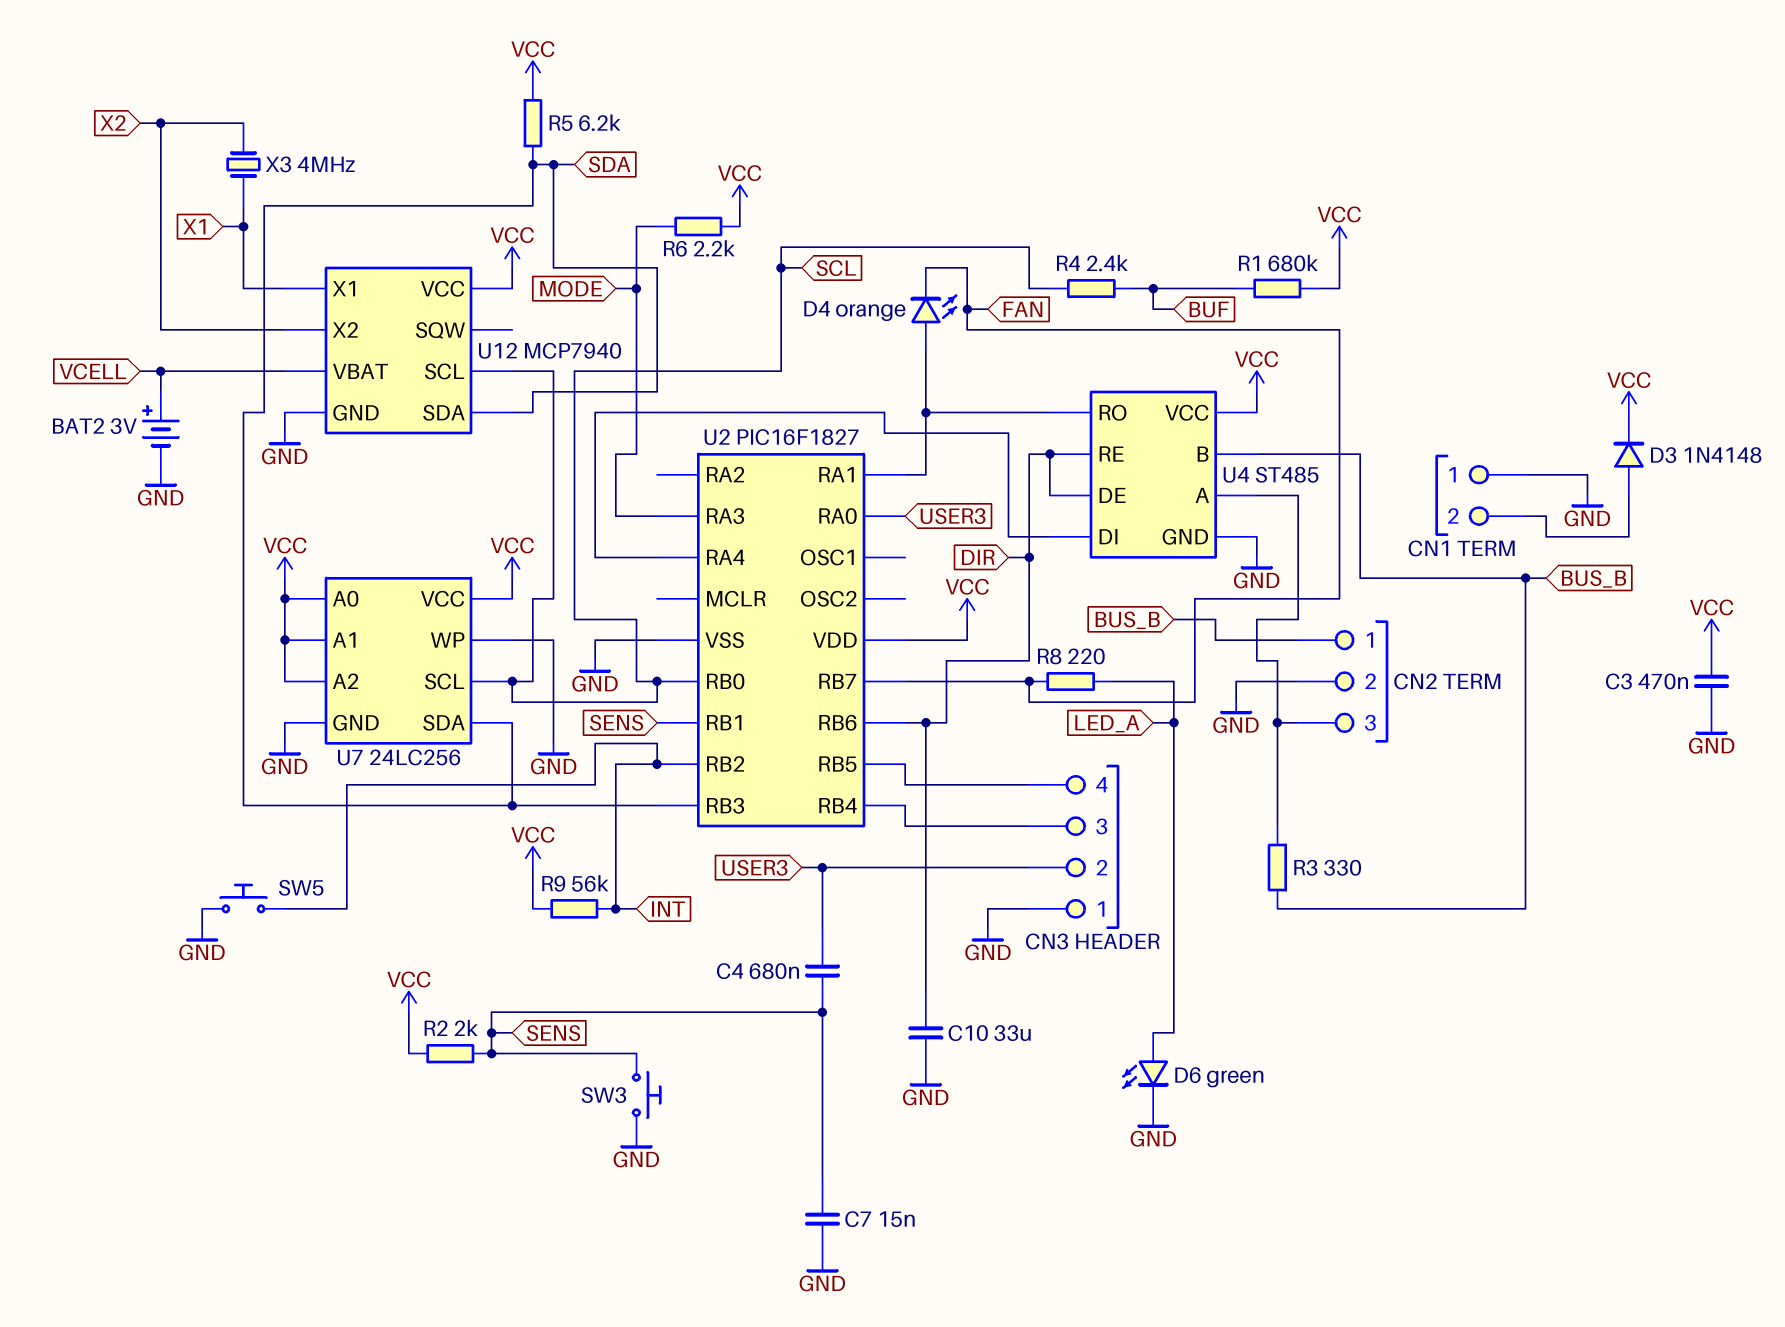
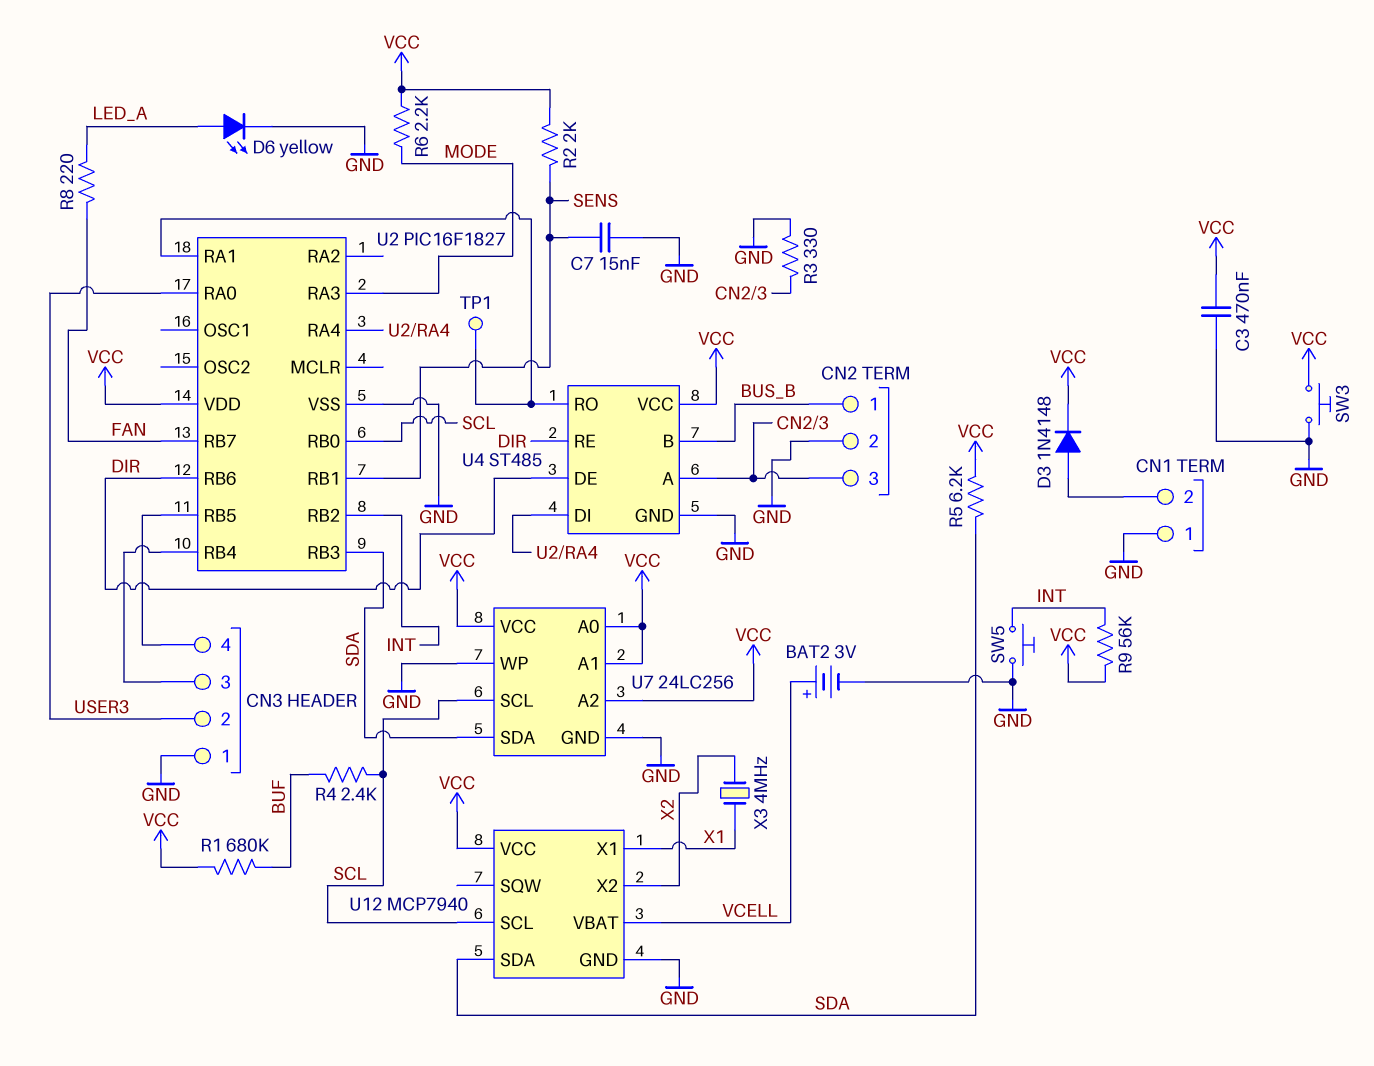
C4: 680nF (SENS, USER3) -> none
C10: 33uF (DIR, GND) -> none
D4: LED orange (A U2/RA1, K FAN) -> none
D6: LED green (A LED_A, K GND) -> LED yellow (A LED_A, K GND)
R3: 330 (BUS_B, CN2/3) -> 330 (CN2/3, GND)
SW3: button (GND, SENS) -> button (GND, VCC)
TP1: none -> test point (U2/RA1)

